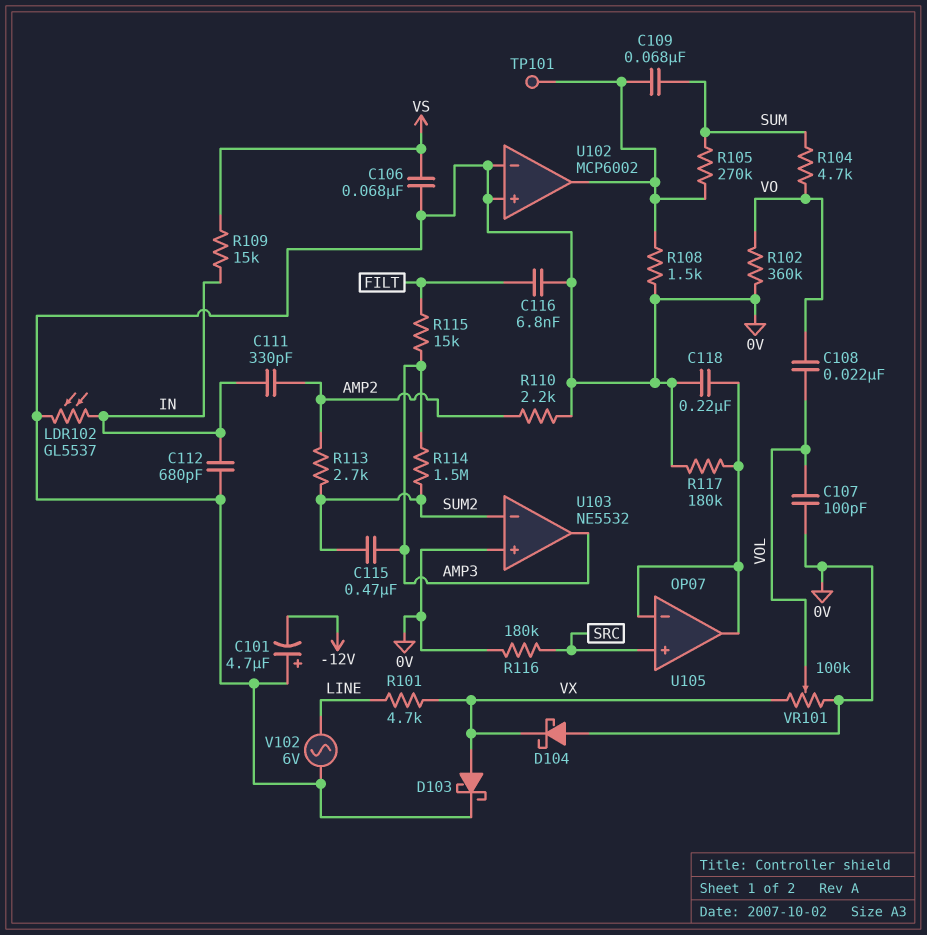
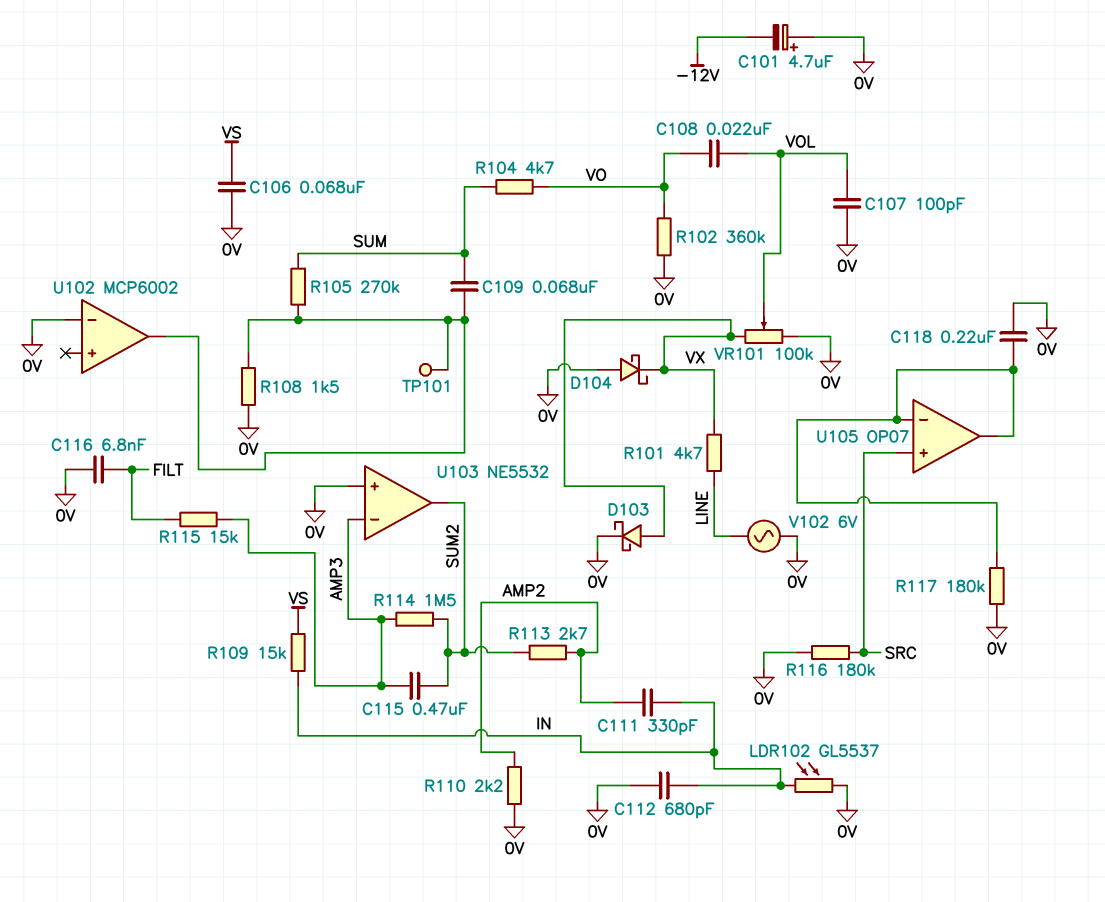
U102 pin in+: 0V -> none
U103 pin in-: SUM2 -> AMP3
U103 pin out: AMP3 -> SUM2

